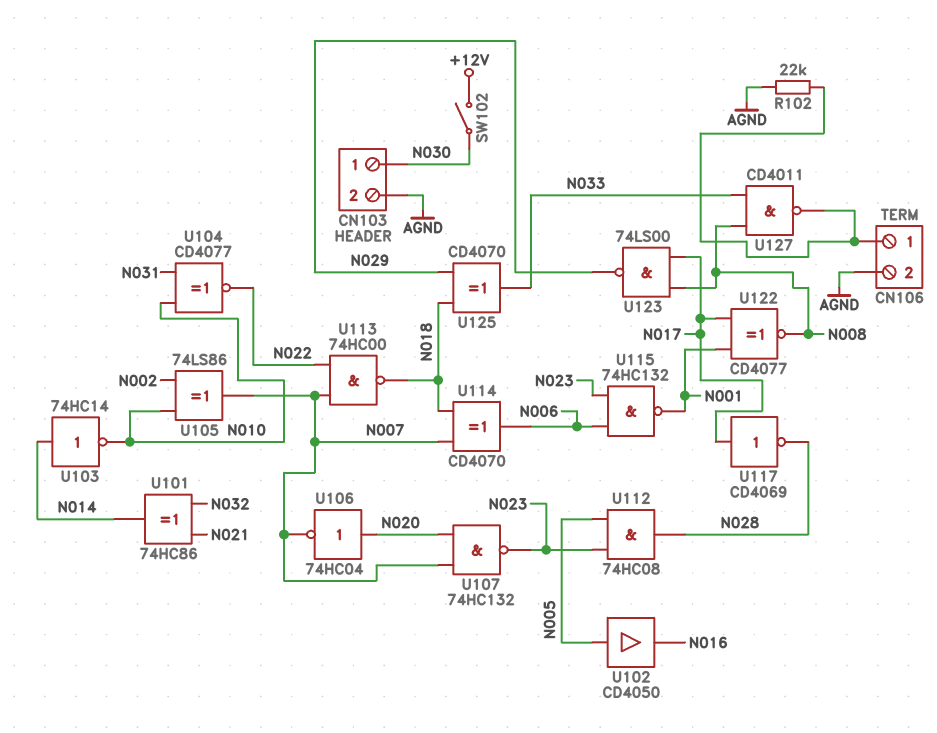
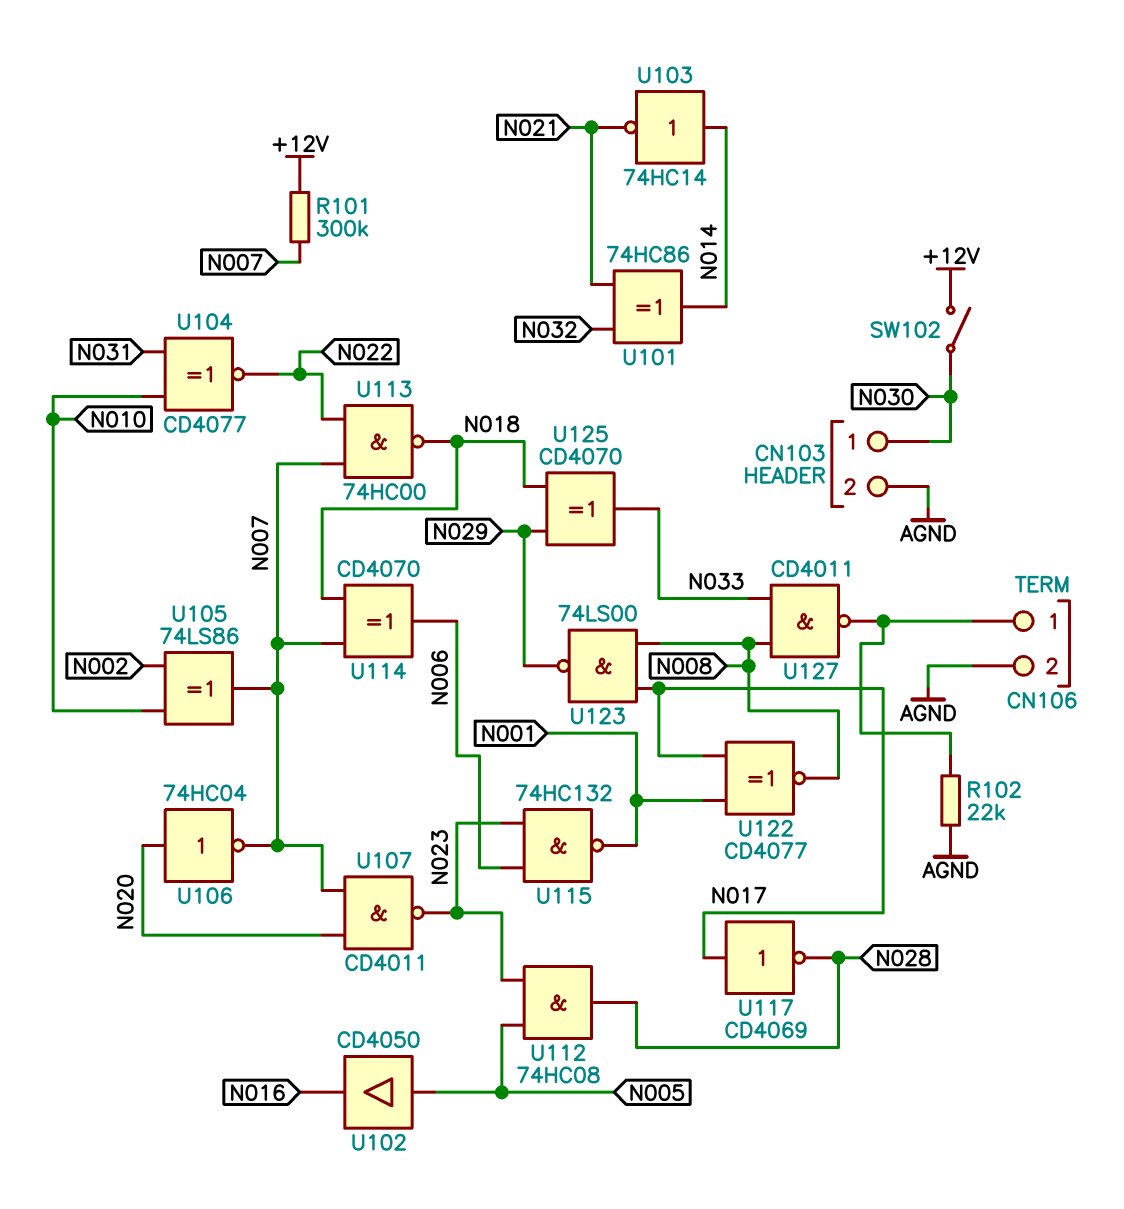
R101: none -> 300k (+12V, N007)
U103: NOT 74HC14 (in N014, out N010) -> NOT 74HC14 (in N014, out N021)
U107: NAND 74HC132 (in N007, in N020, out N023) -> NAND CD4011 (in N007, in N020, out N023)

